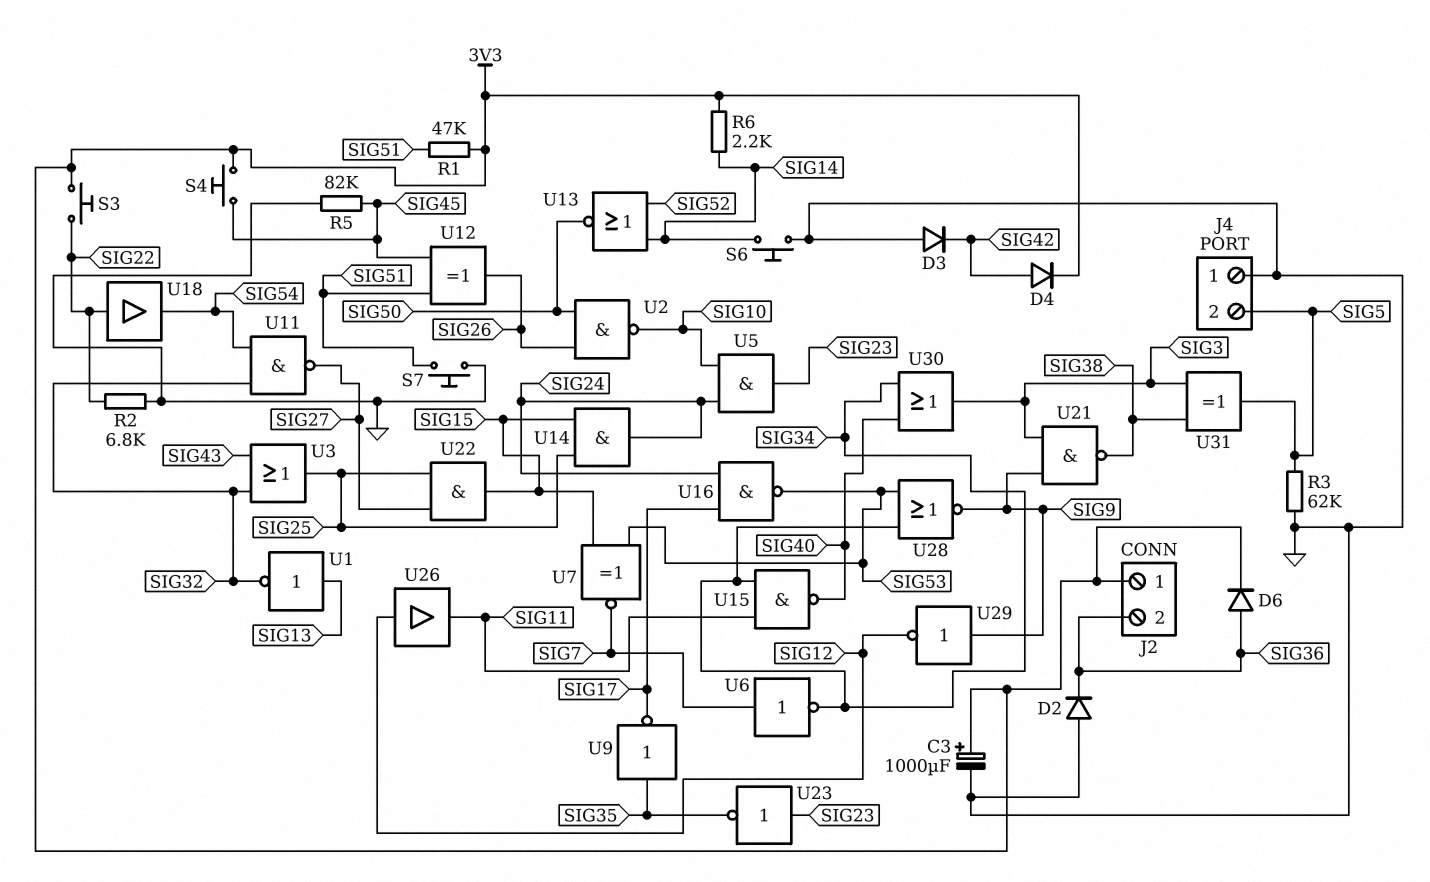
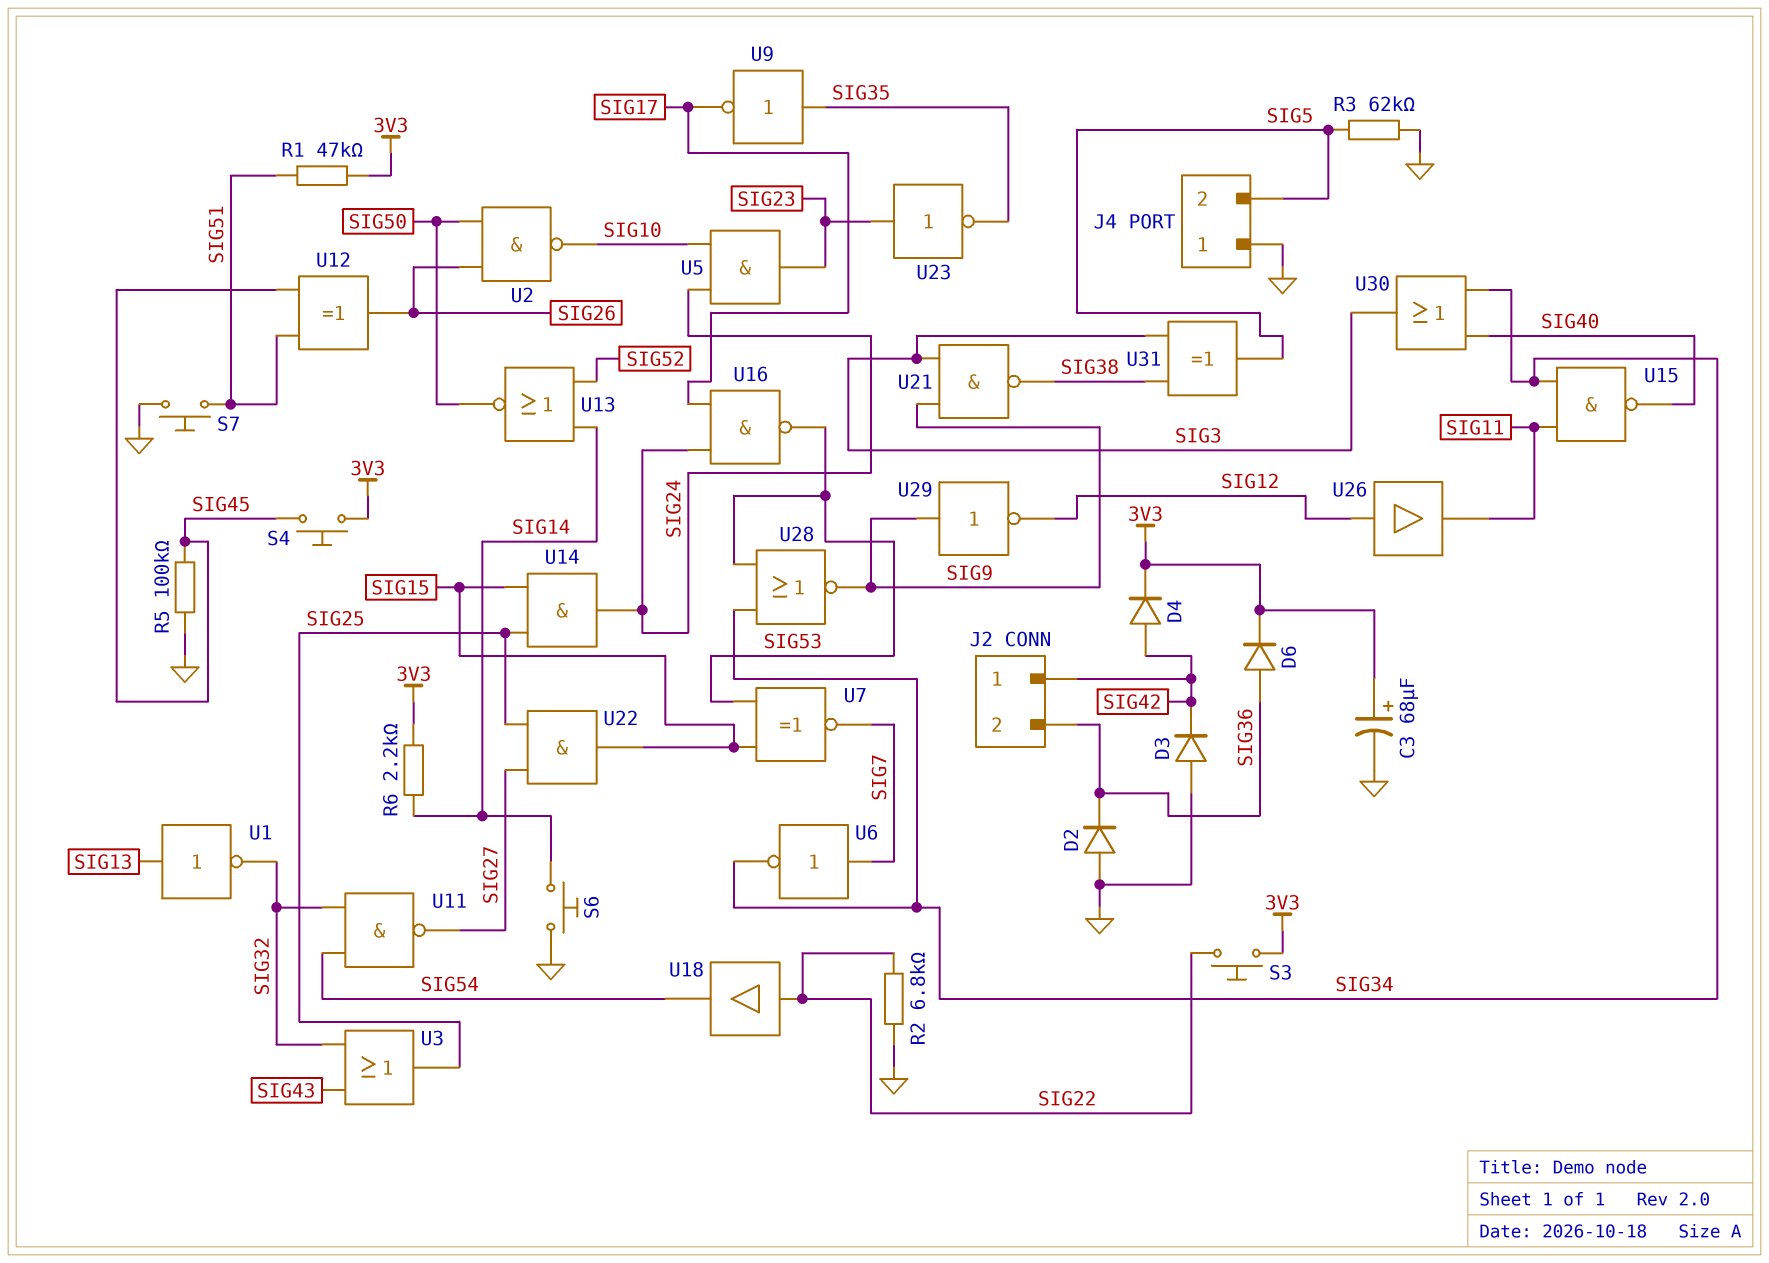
C3: 1000uF (plus 3V3, minus GND) -> 68uF (plus 3V3, minus GND)
J2 pin 1: 3V3 -> SIG42
R5: 82k (GND, SIG45) -> 100k (GND, SIG45)

